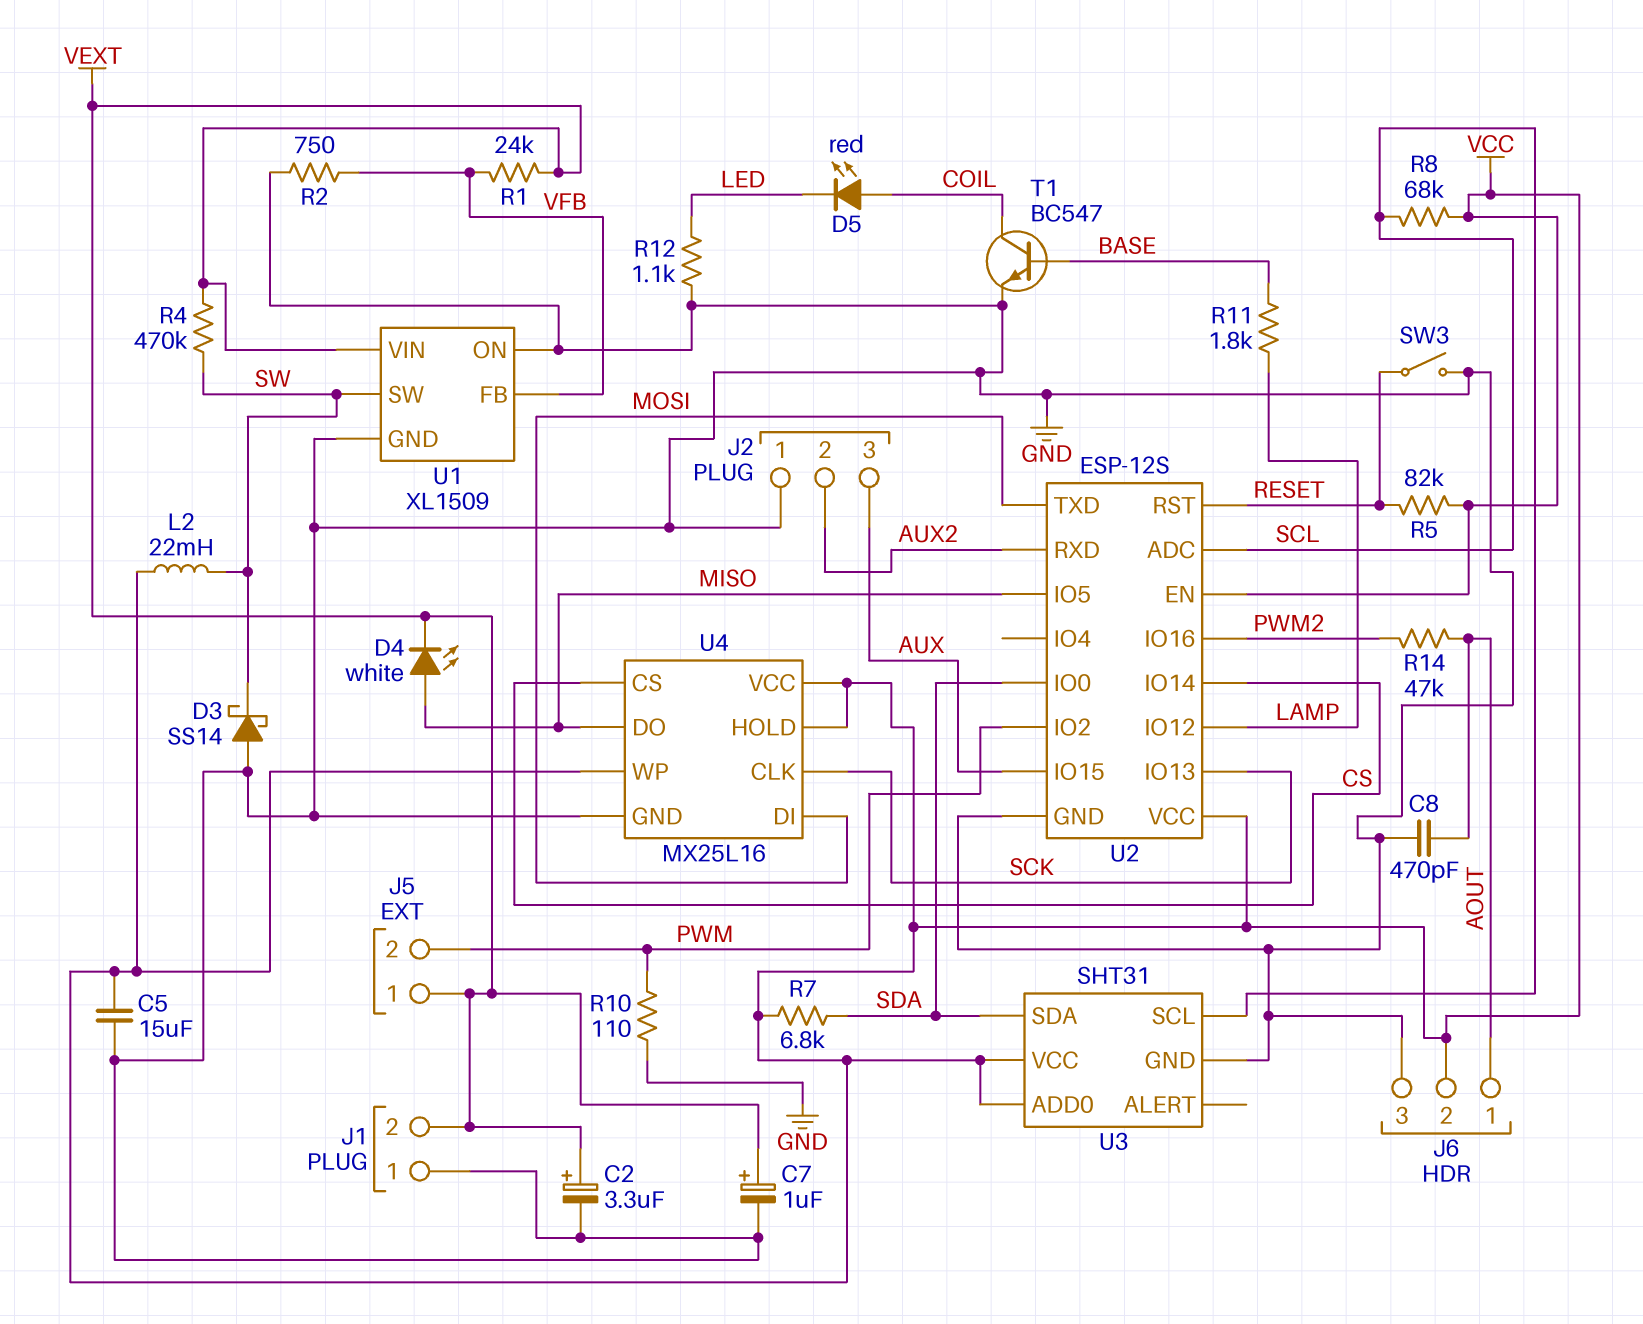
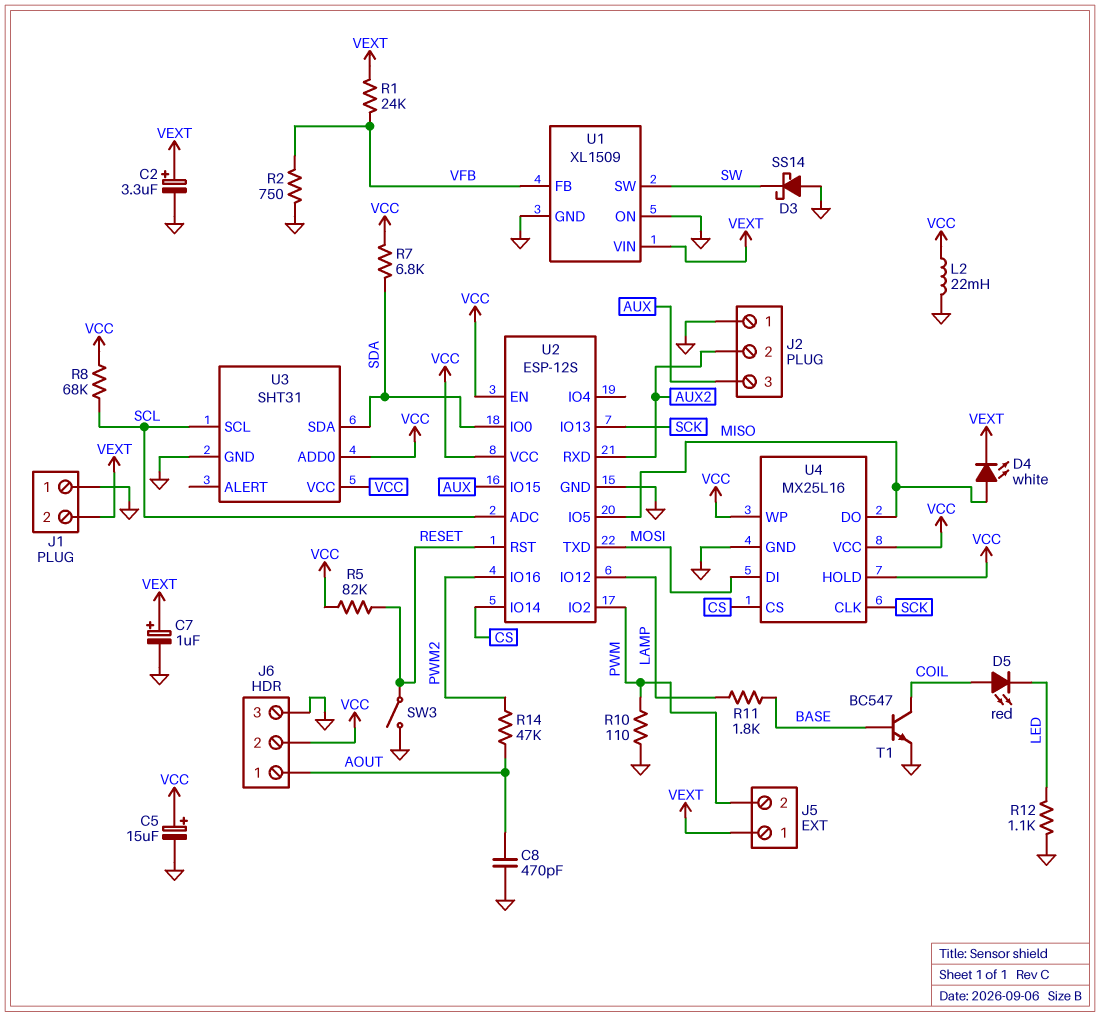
C5: 15uF (GND, VCC) -> 15uF (plus VCC, minus GND)
L2: 22mH (SW, VCC) -> 22mH (GND, VCC)
R4: 470k (SW, VEXT) -> none

